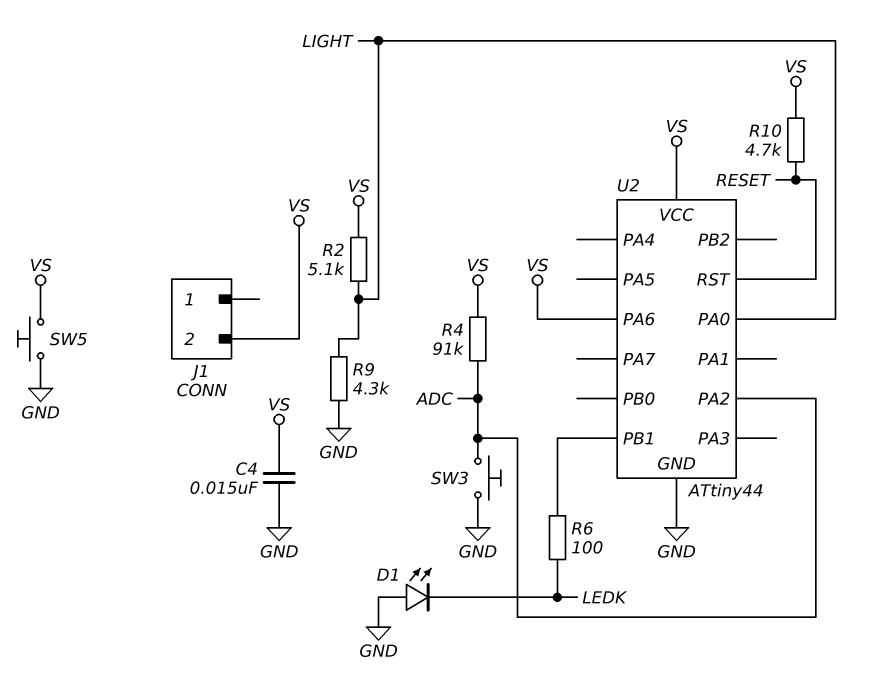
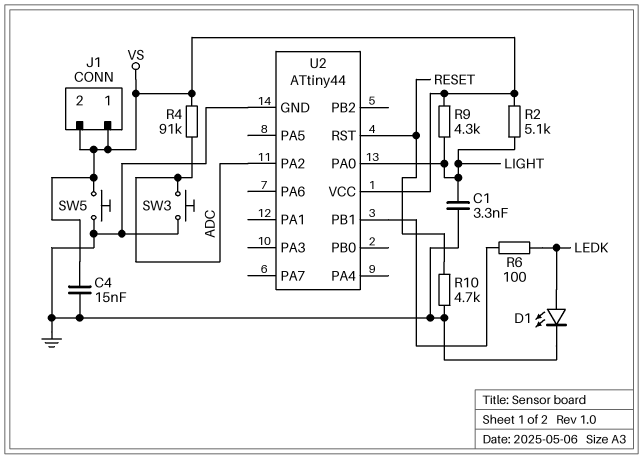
C1: none -> 3.3nF (GND, LIGHT)
D1: LED (A GND, K LEDK) -> LED (A LEDK, K GND)
J1 pin 1: none -> VS
R9: 4.3k (GND, LIGHT) -> 4.3k (LIGHT, VS)
R10: 4.7k (RESET, VS) -> 4.7k (GND, RESET)
U2 pin PA6: VS -> none

